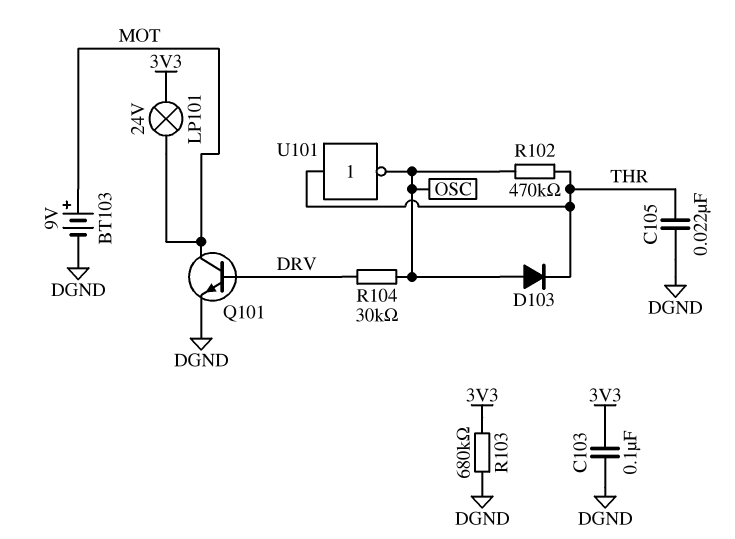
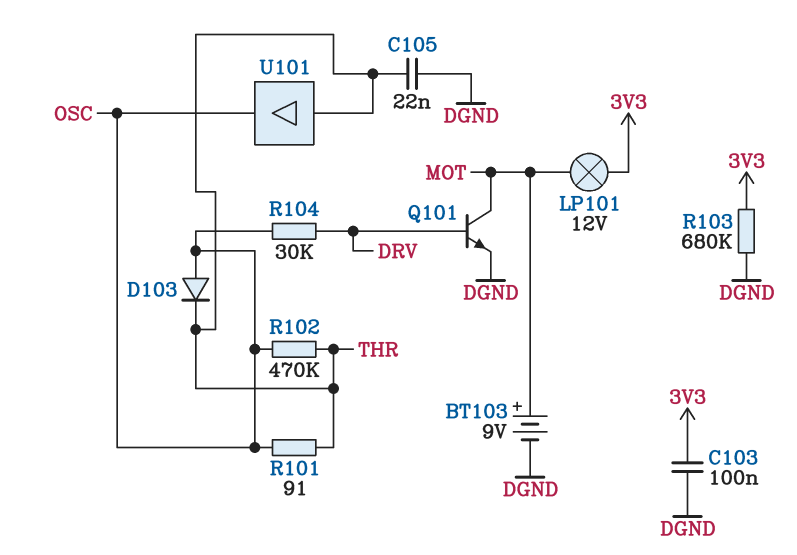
LP101: lamp 24V (3V3, MOT) -> lamp 12V (3V3, MOT)
R101: none -> 91 (OSC, THR)
U101: NOT (in THR, out OSC) -> buffer (in THR, out OSC)

